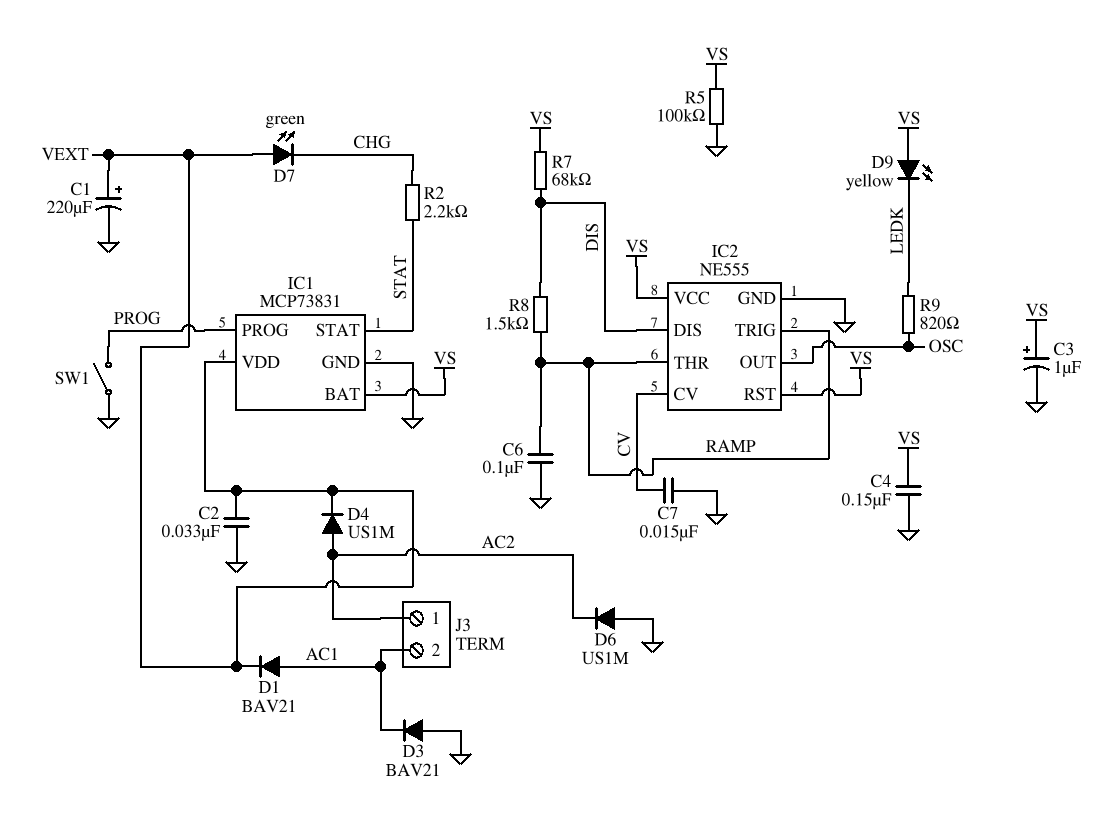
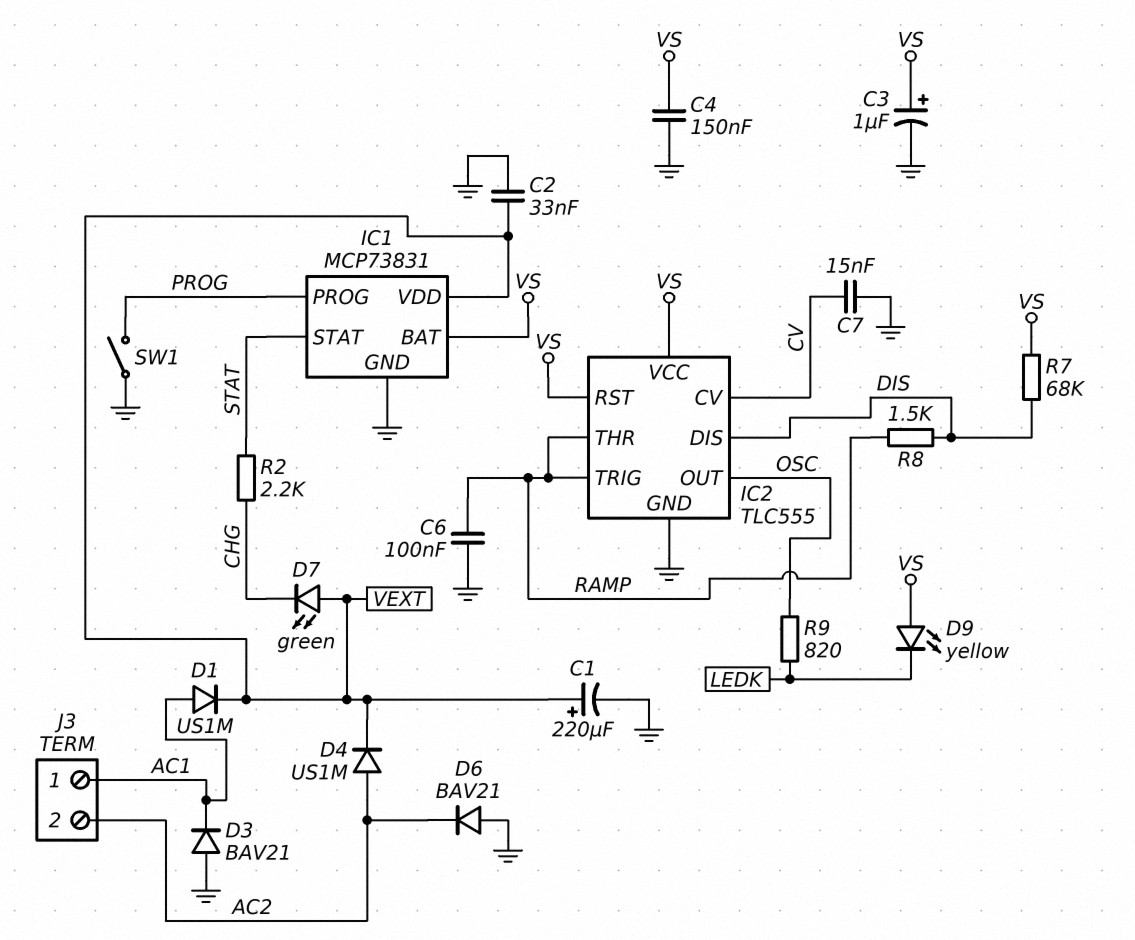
D1: diode BAV21 (A AC1, K VEXT) -> diode US1M (A AC1, K VEXT)
D6: diode US1M (A GND, K AC2) -> diode BAV21 (A GND, K AC2)
IC2: NE555 -> TLC555
J3 pin 1: AC2 -> AC1
J3 pin 2: AC1 -> AC2
R5: 100k (GND, VS) -> none

